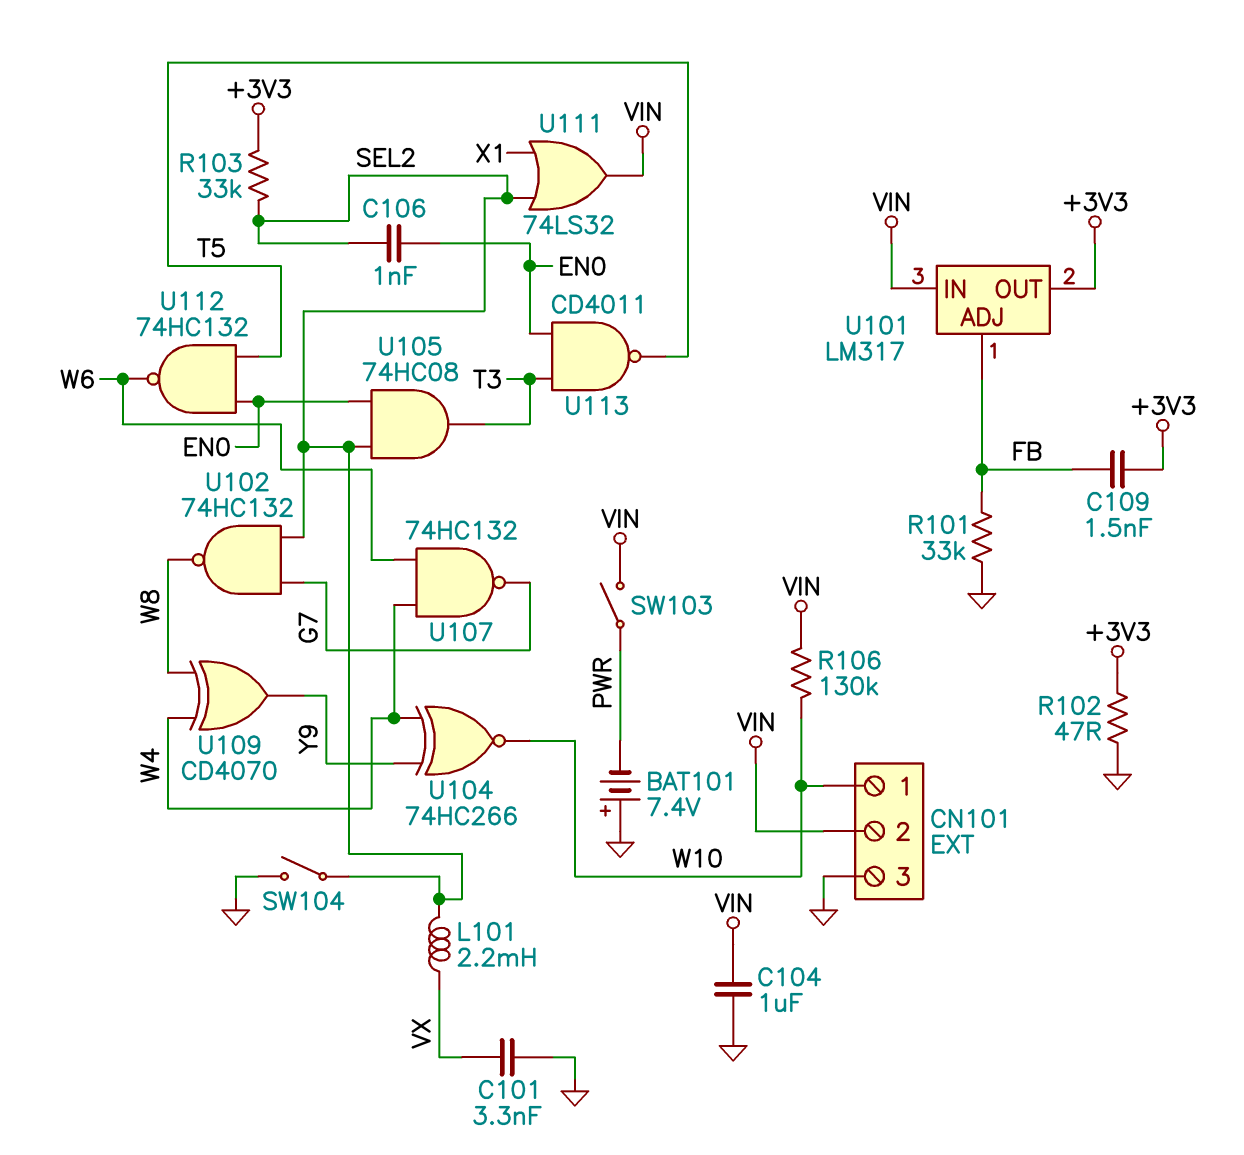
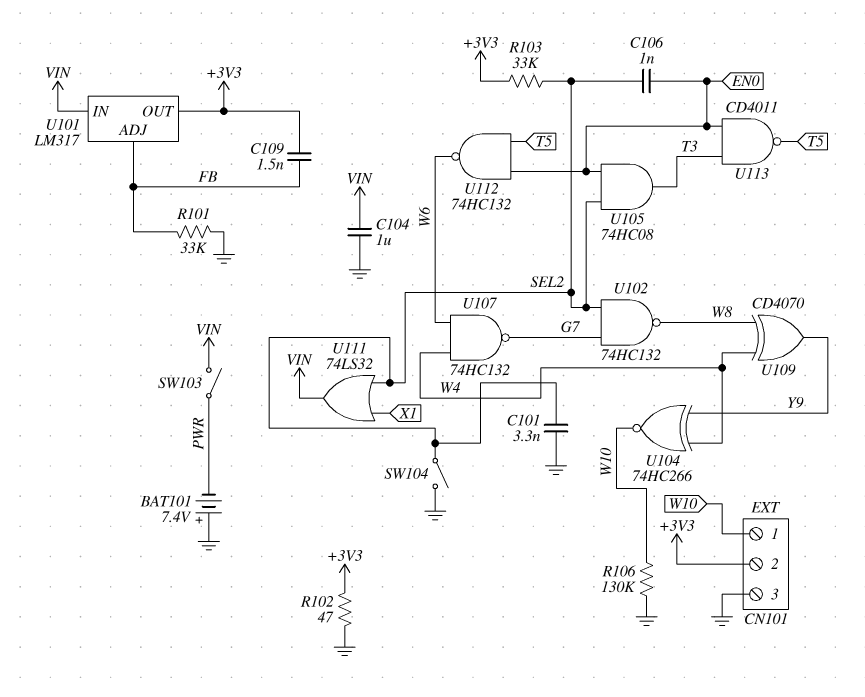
C101: 3.3nF (GND, VX) -> 3.3nF (GND, SEL2)
CN101 pin 2: VIN -> +3V3
L101: 2.2mH (SEL2, VX) -> none
R106: 130k (VIN, W10) -> 130k (GND, W10)

